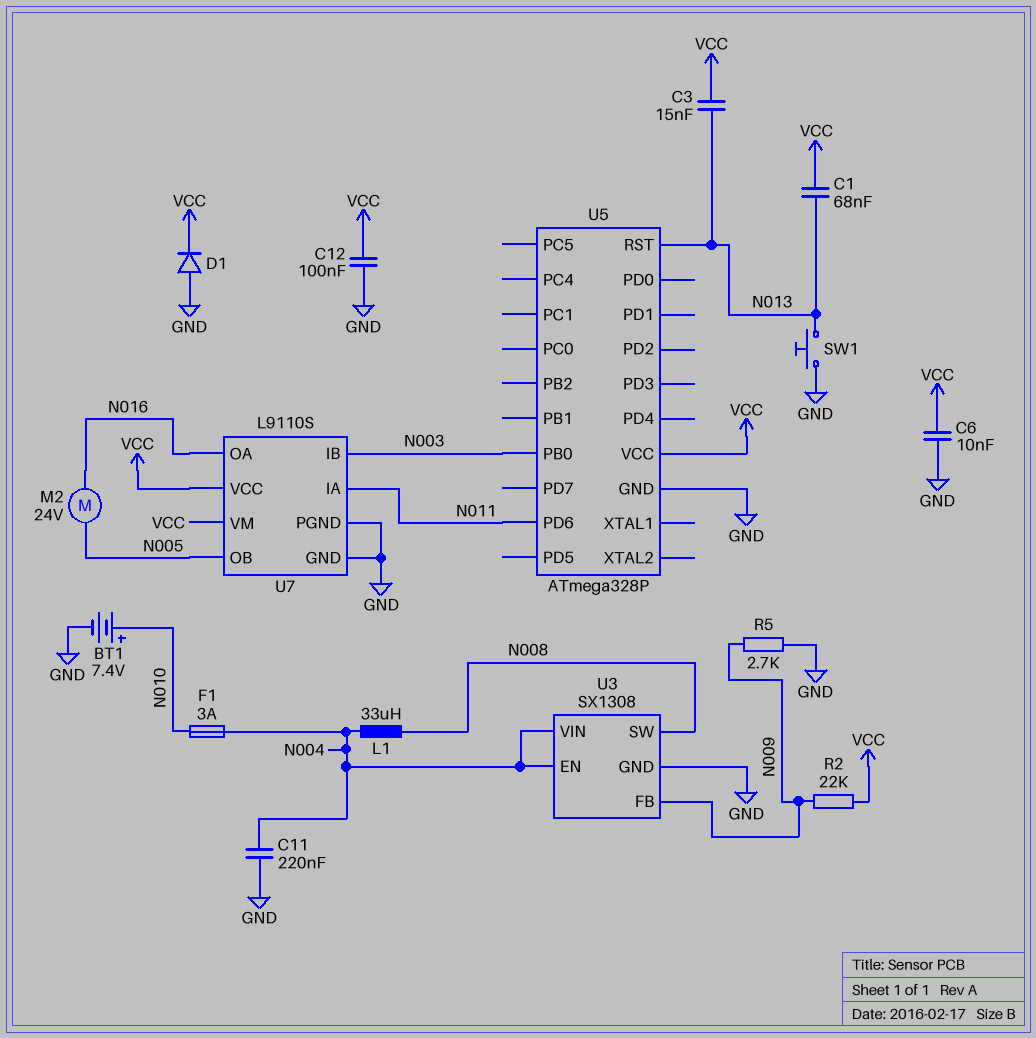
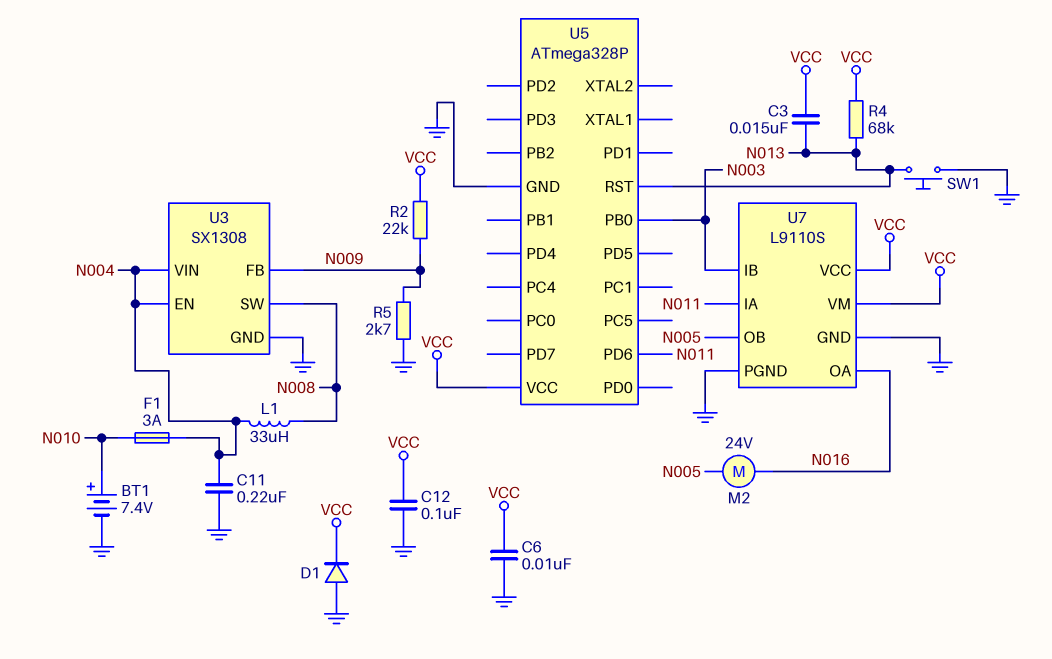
C1: 68nF (N013, VCC) -> none
R4: none -> 68k (N013, VCC)

